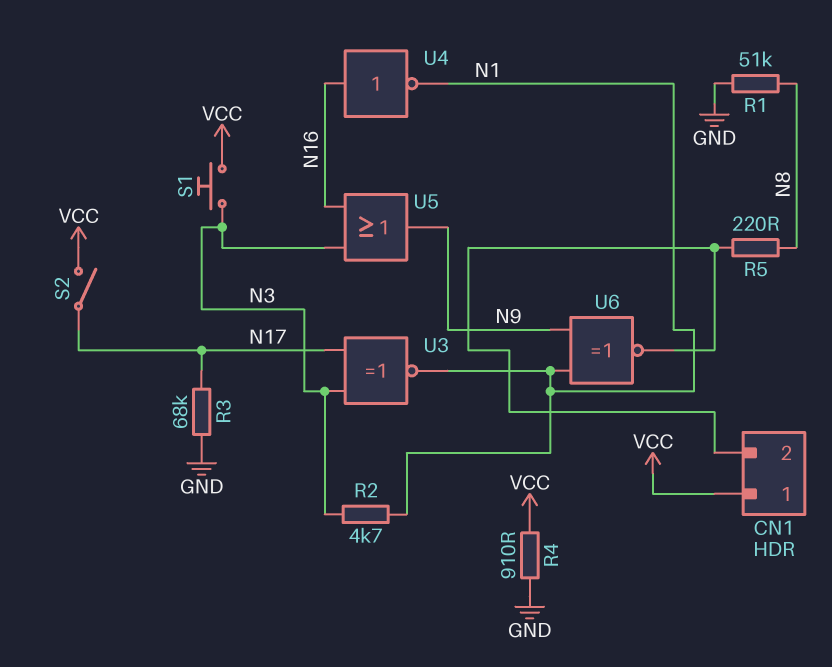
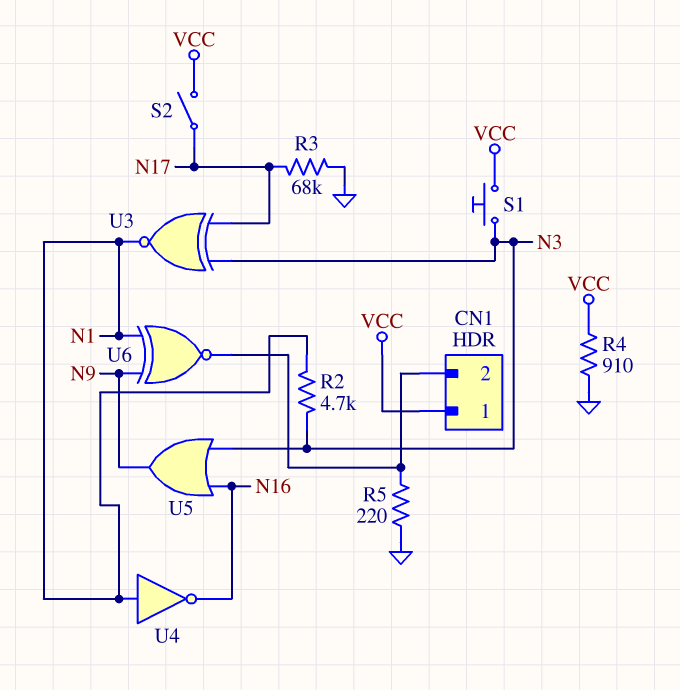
R1: 51k (GND, N8) -> none
R5: 220 (CN1/2, N8) -> 220 (CN1/2, GND)
U4: NOT (in N16, out N1) -> NOT (in N1, out N16)

